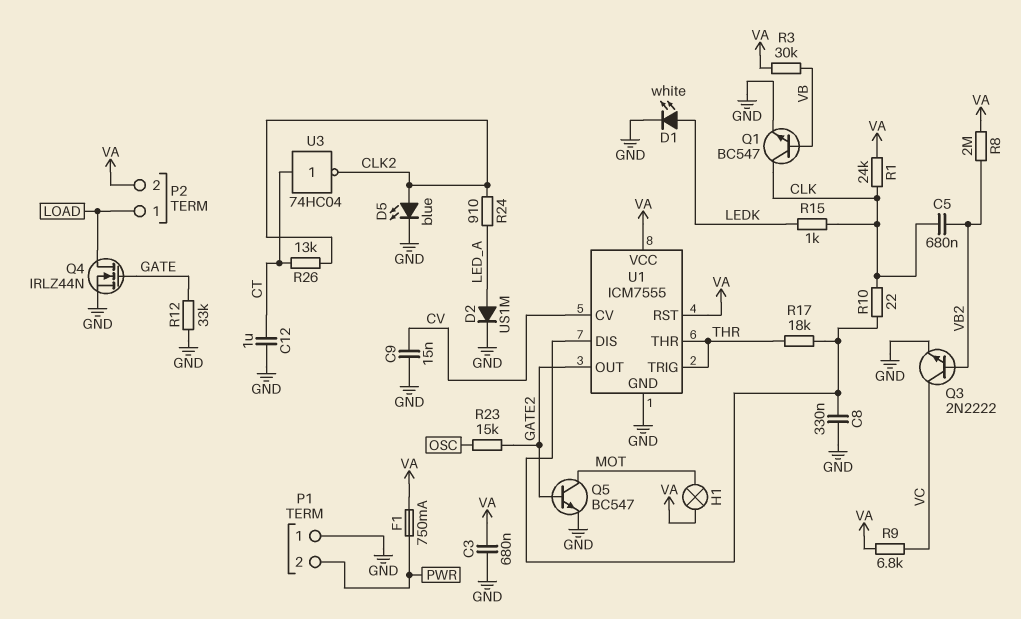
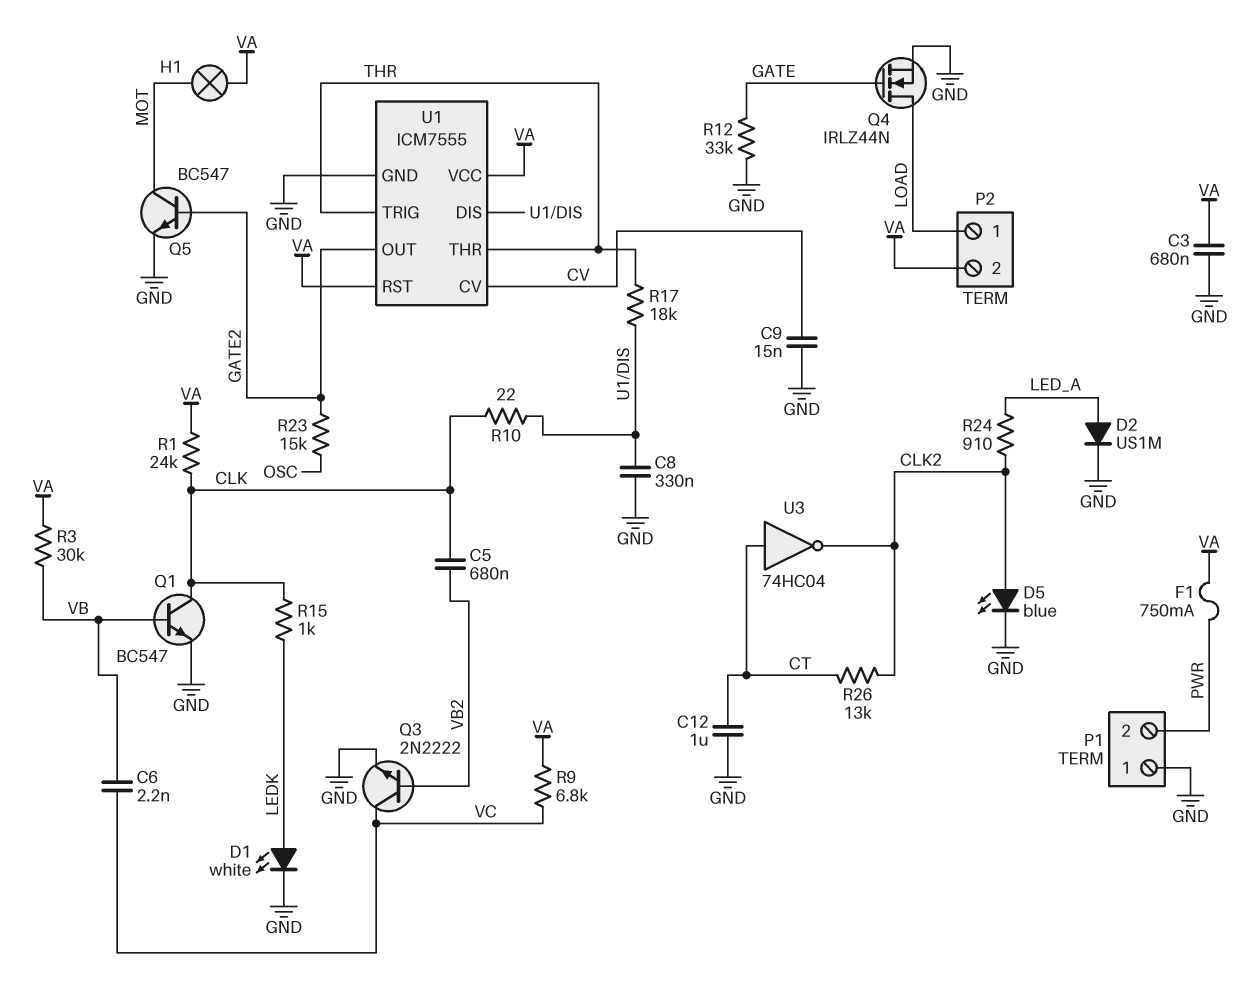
C6: none -> 2.2nF (VB, VC)
R8: 2M (VA, VB2) -> none

